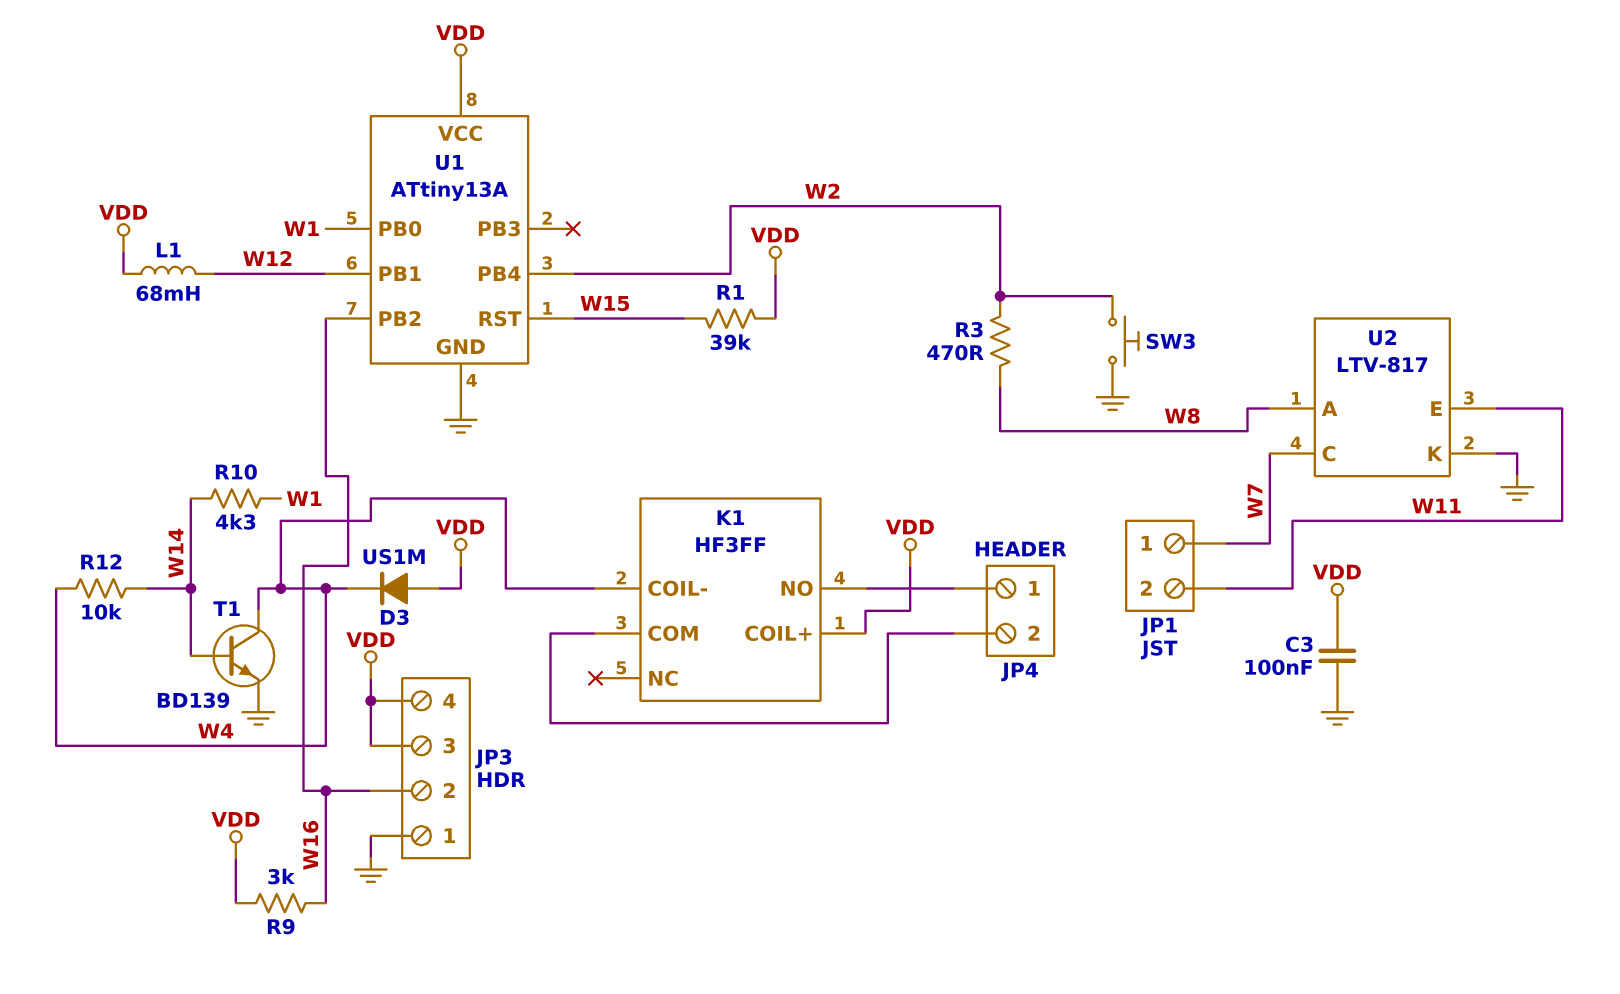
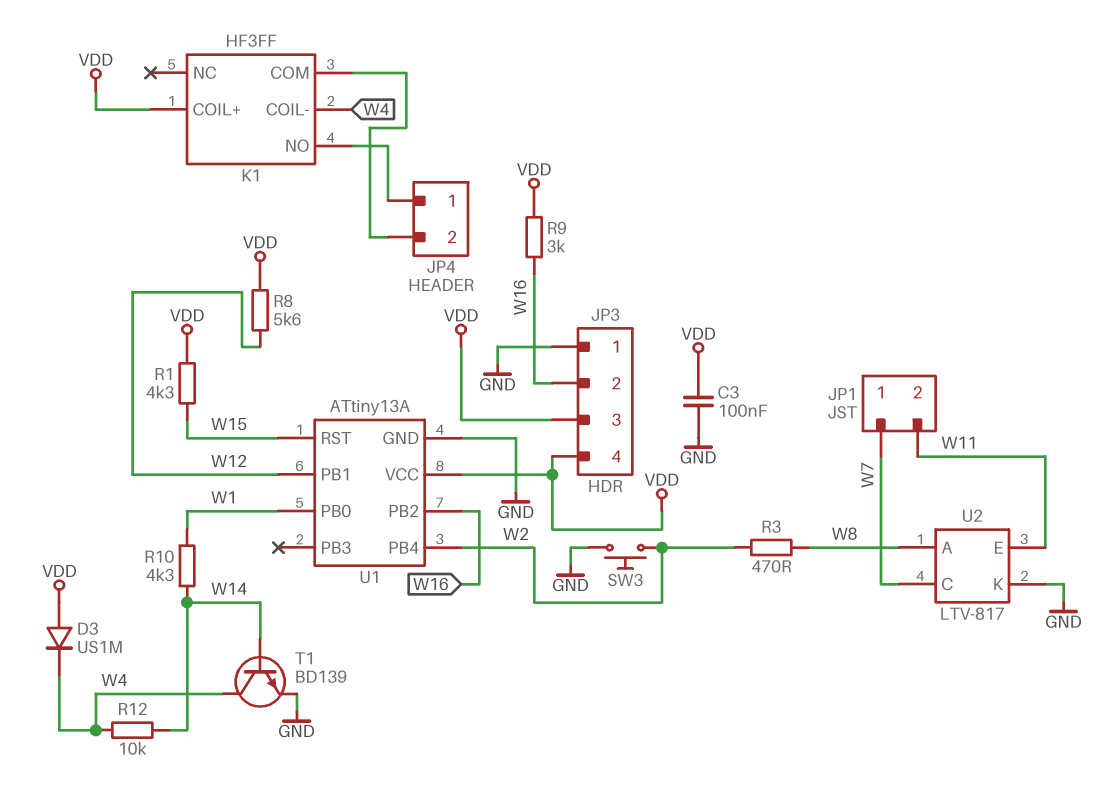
L1: 68mH (VDD, W12) -> none
R1: 39k (VDD, W15) -> 4.3k (VDD, W15)
R8: none -> 5.6k (VDD, W12)

